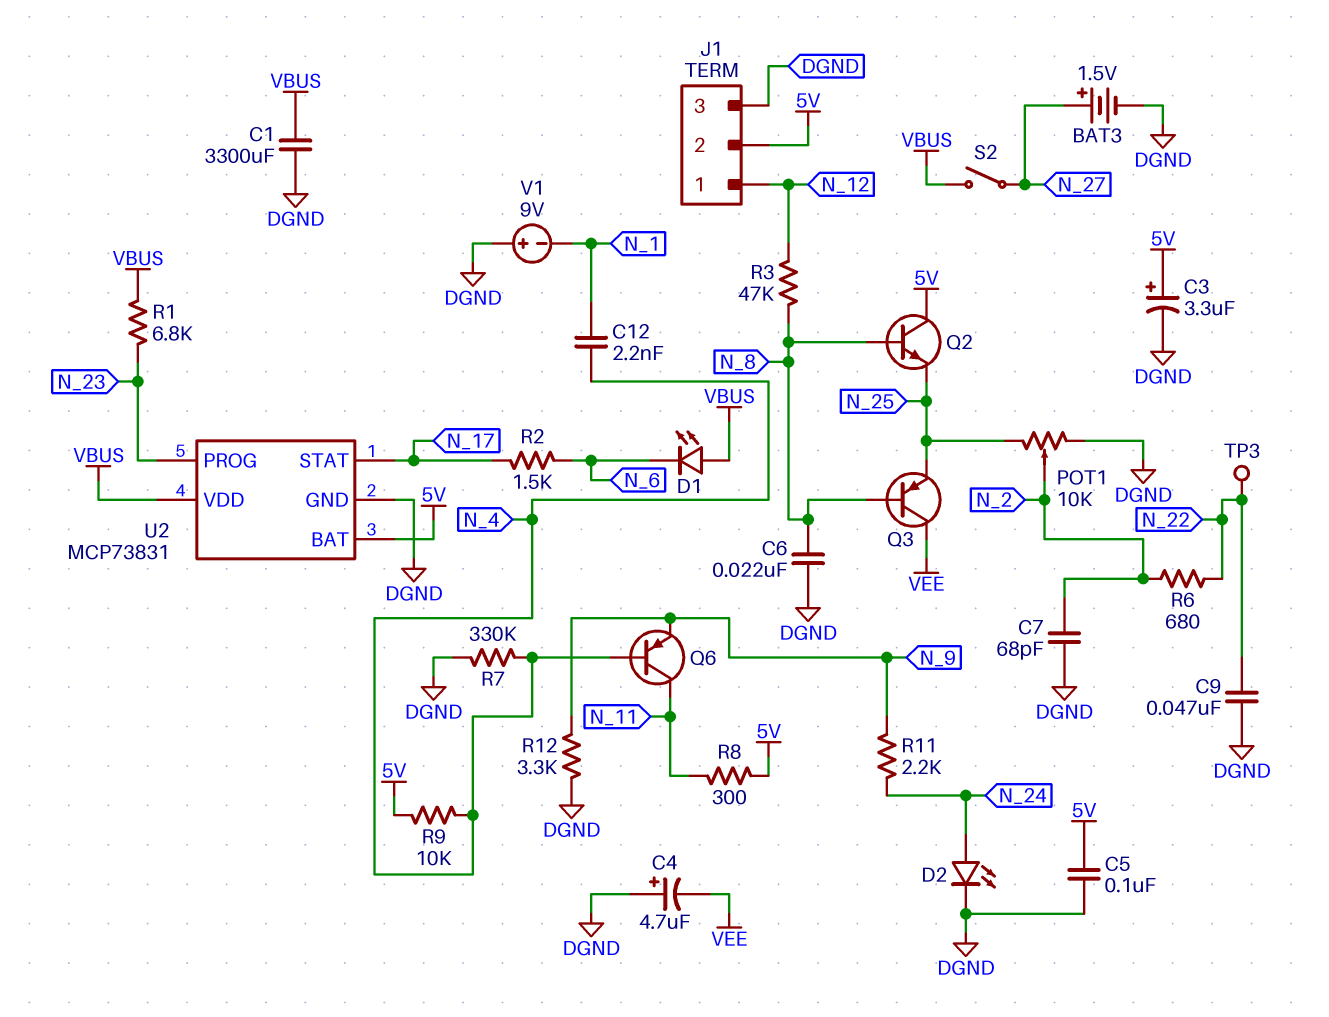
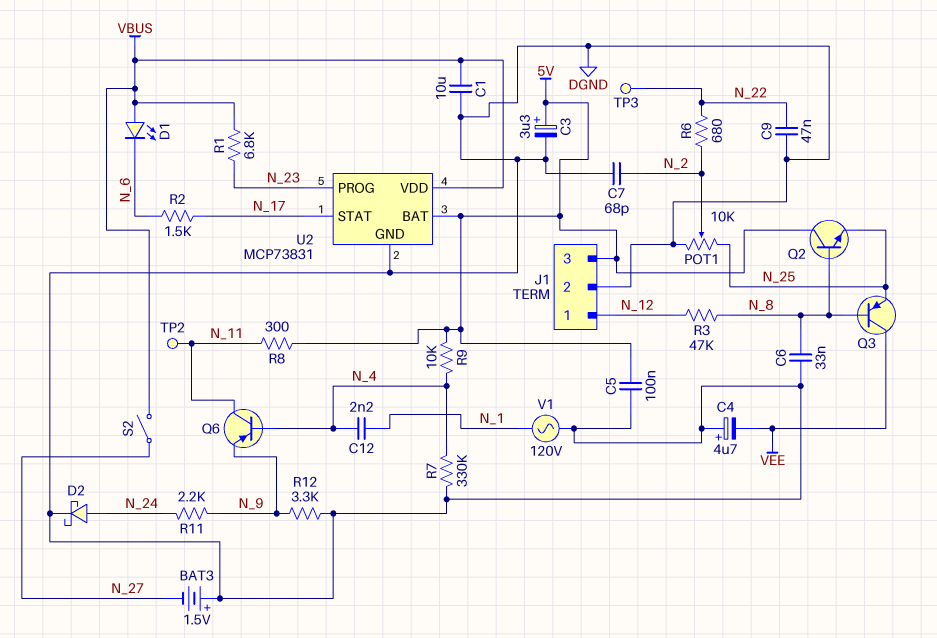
BAT3: 1.5V (plus N_27, minus DGND) -> 1.5V (plus DGND, minus N_27)
C1: 3300uF (DGND, VBUS) -> 10uF (DGND, VBUS)
C6: 22nF (DGND, N_8) -> 33nF (DGND, N_8)
D2: LED (A N_24, K DGND) -> schottky (A N_24, K DGND)
J1 pin 2: 5V -> DGND
J1 pin 3: DGND -> 5V
TP2: none -> test point (N_11)
V1: 9V (plus DGND, minus N_1) -> AC 120V (DGND, N_1)

